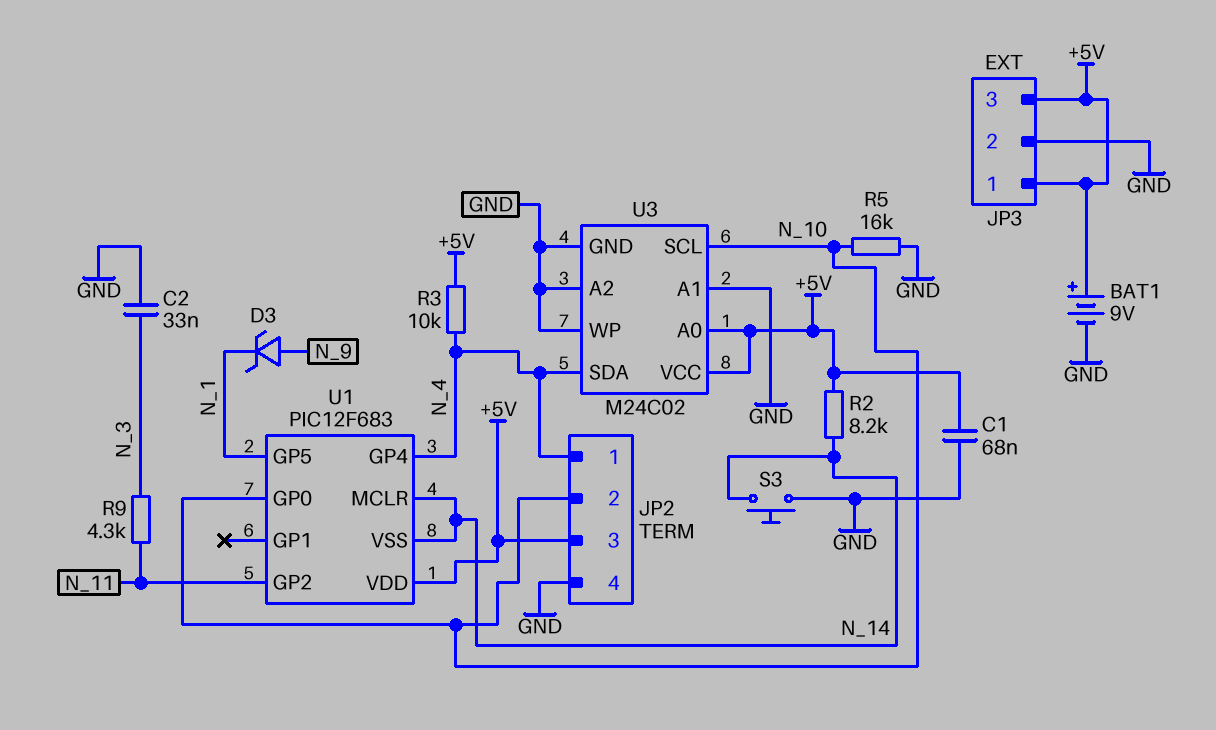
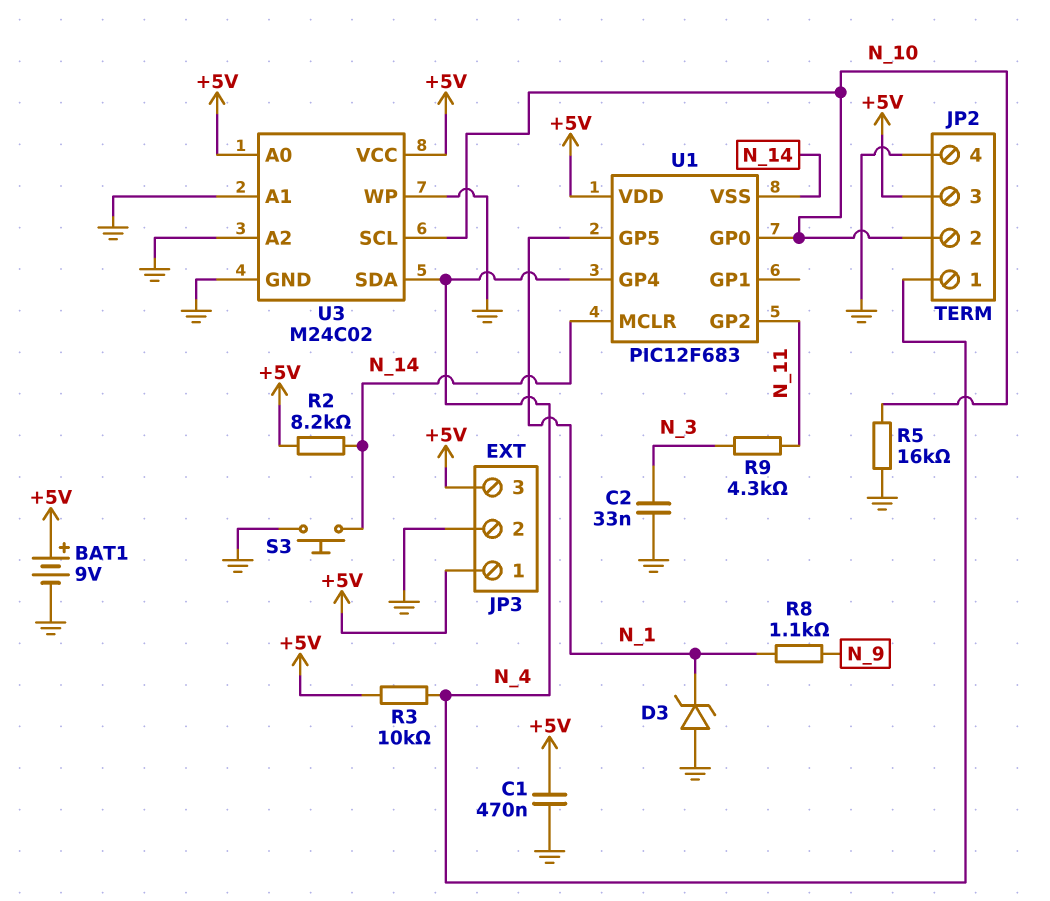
C1: 68nF (+5V, GND) -> 470nF (+5V, GND)
D3: zener (A N_9, K N_1) -> zener (A GND, K N_1)
R8: none -> 1.1k (N_1, N_9)

